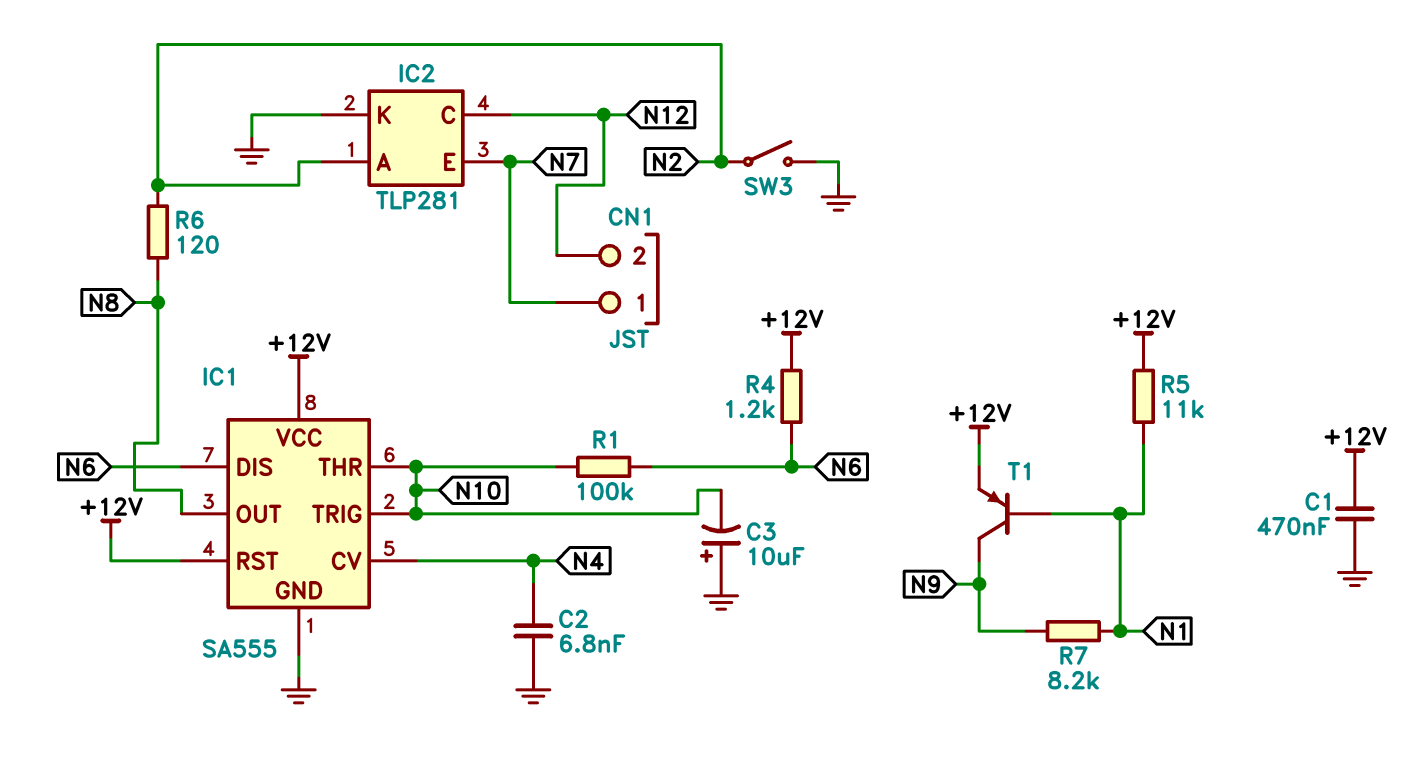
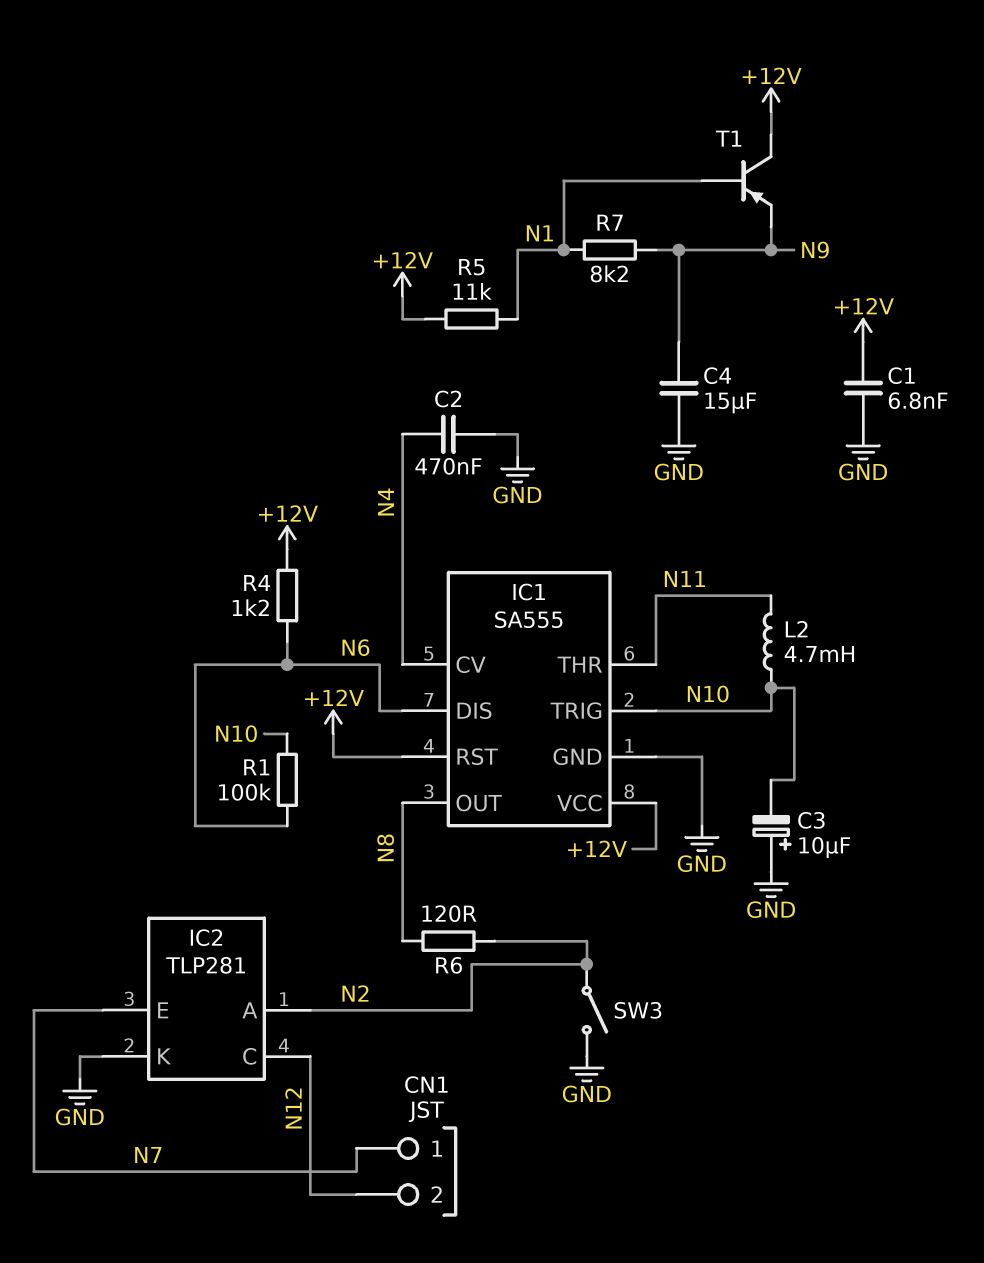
C1: 470nF (+12V, GND) -> 6.8nF (+12V, GND)
C2: 6.8nF (GND, N4) -> 470nF (GND, N4)
C4: none -> 15uF (GND, N9)
IC1 pin THR: N10 -> N11
L2: none -> 4.7mH (N10, N11)
T1: PNP (B N1, C N9, E +12V) -> PNP (B N1, C +12V, E N9)

